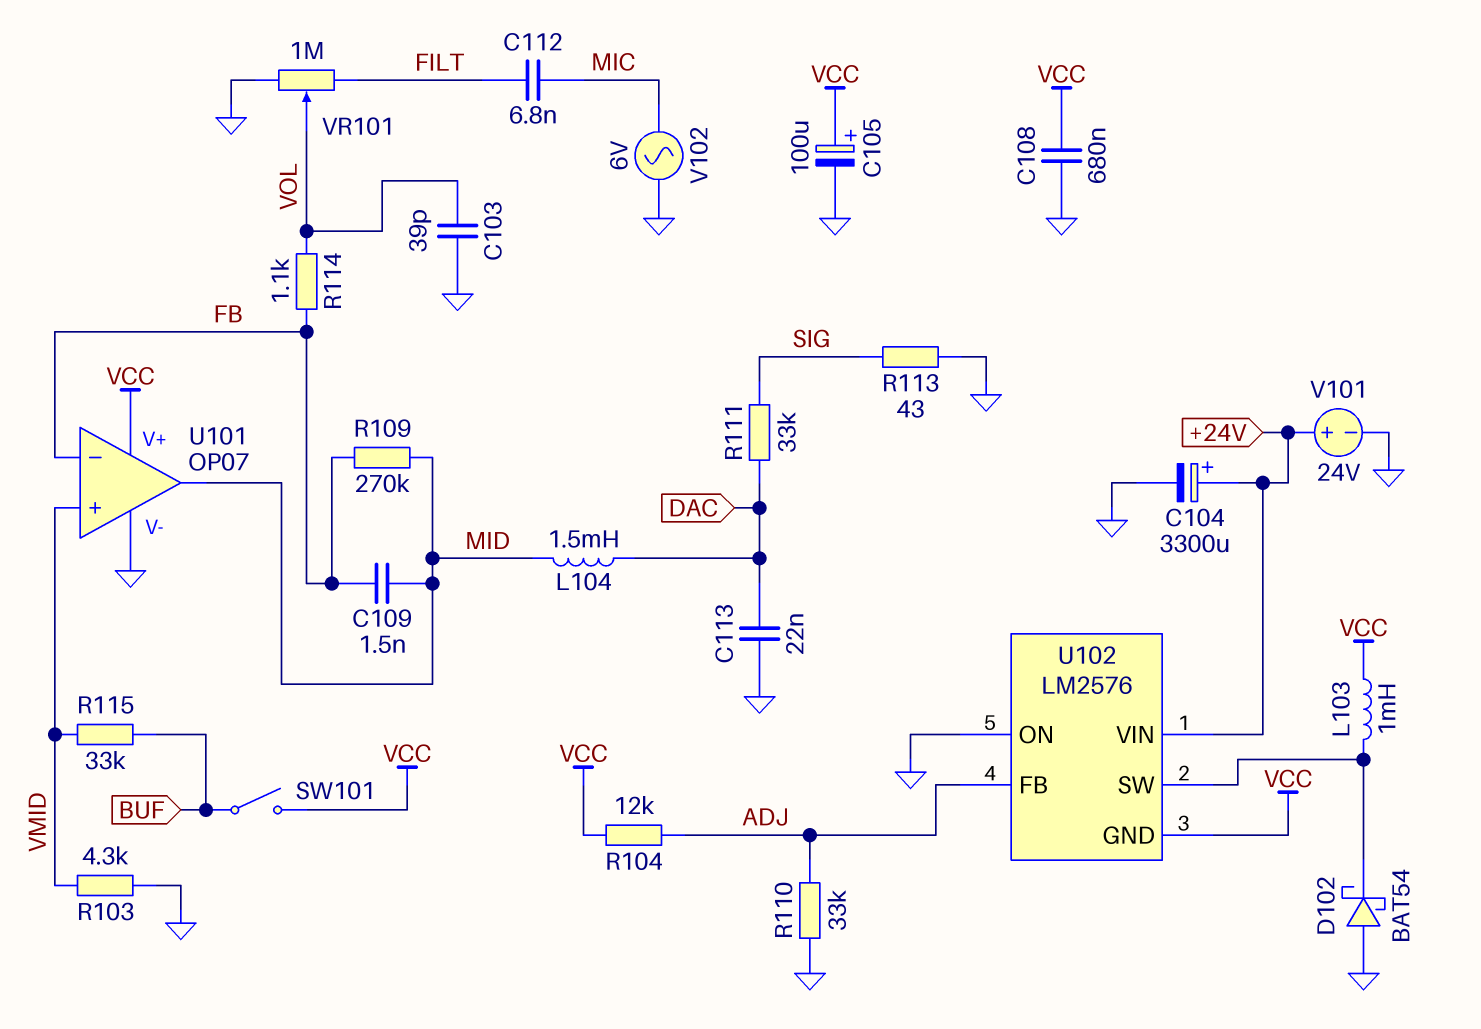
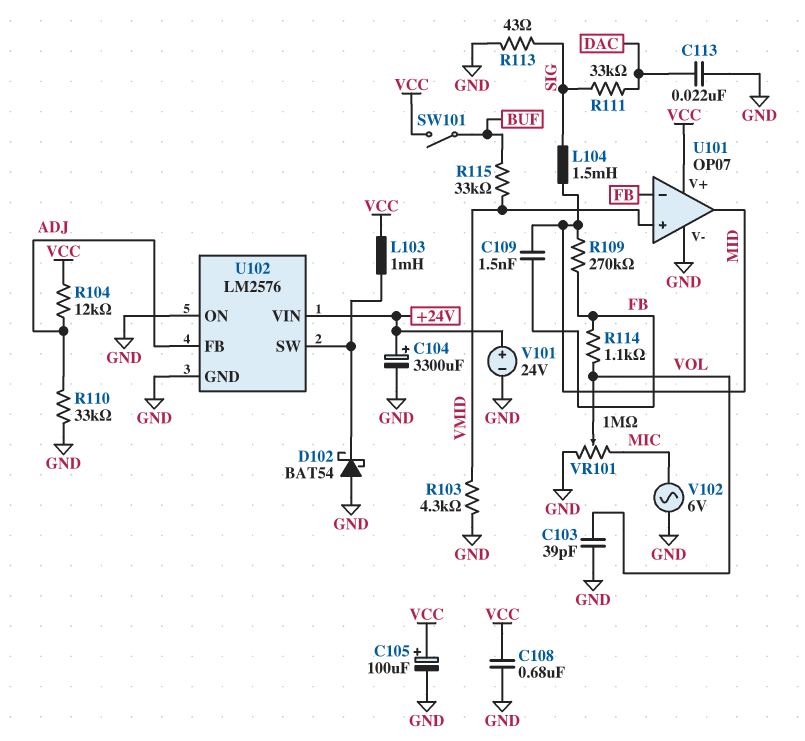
C112: 6.8nF (FILT, MIC) -> none
L104: 1.5mH (DAC, MID) -> 1.5mH (MID, SIG)
U102 pin GND: VCC -> GND
VR101: 1M (FILT, GND, wiper VOL) -> 1M (GND, MIC, wiper VOL)

